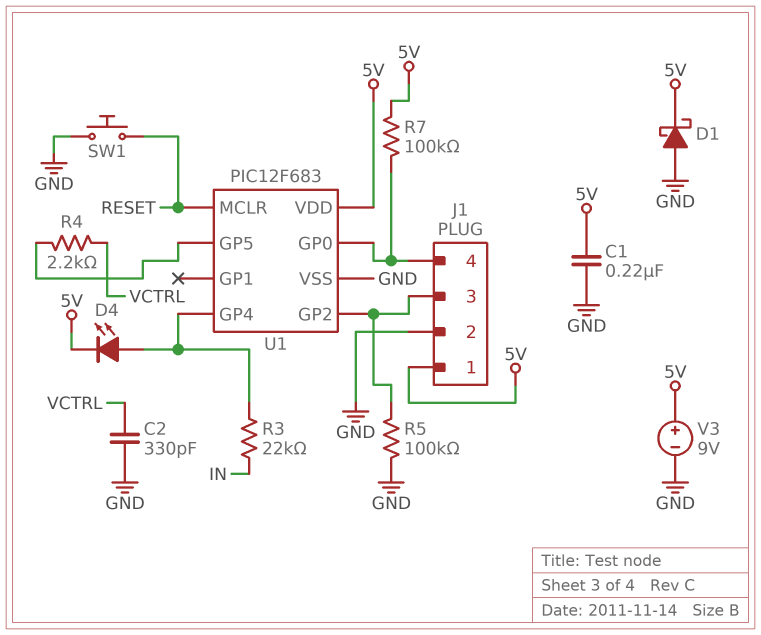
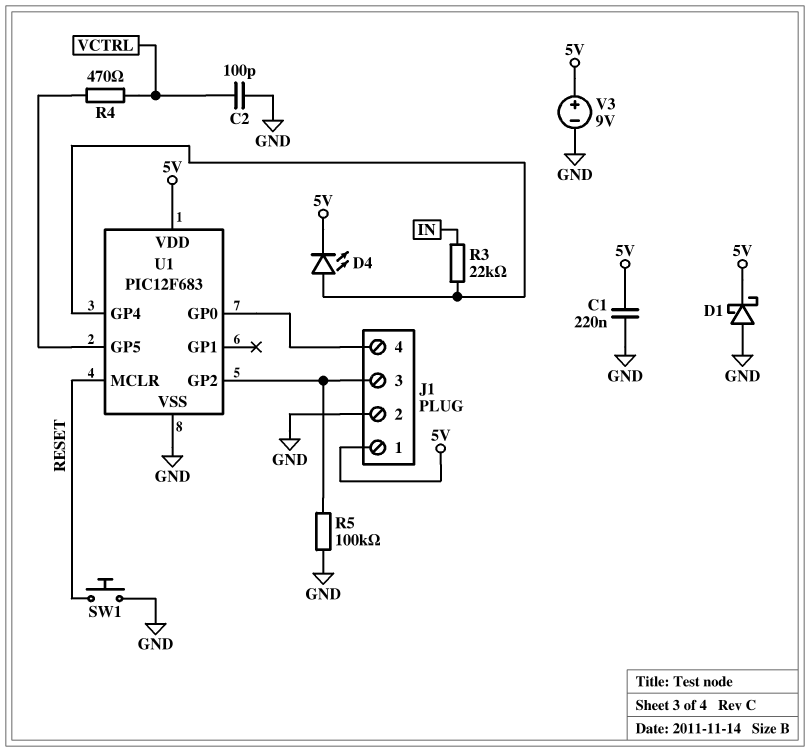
C2: 330pF (GND, VCTRL) -> 100pF (GND, VCTRL)
R4: 2.2k (U1/GP5, VCTRL) -> 470 (U1/GP5, VCTRL)
R7: 100k (5V, J1/4) -> none

